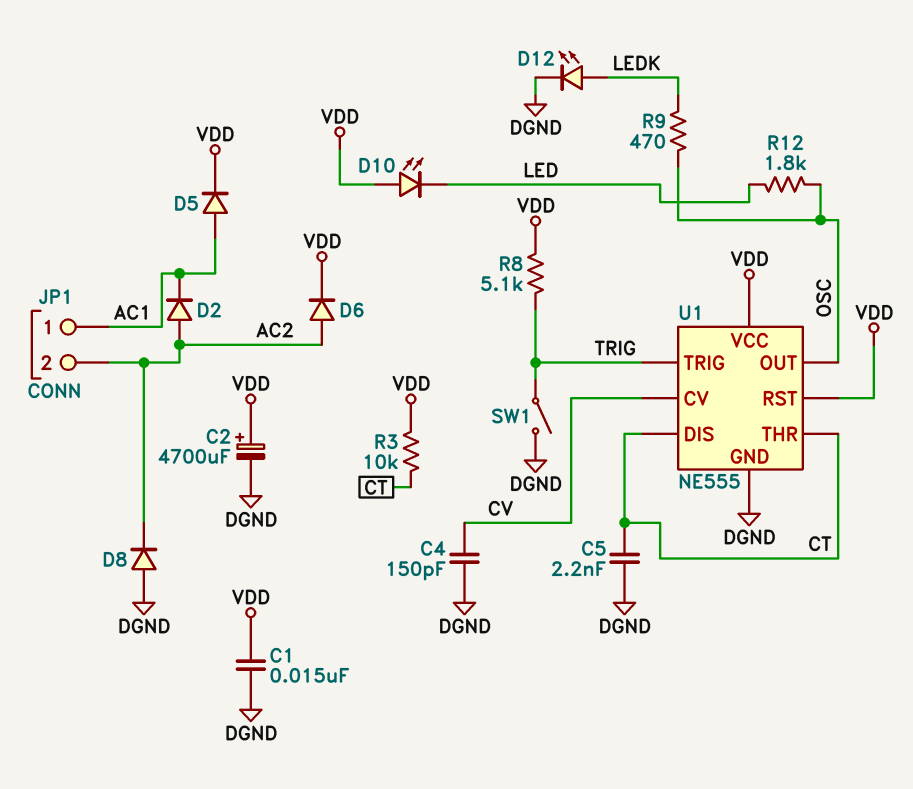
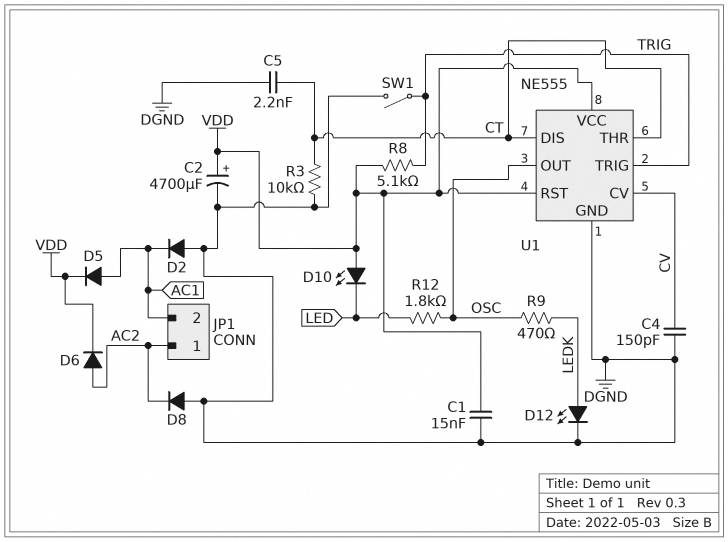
D2: diode (A AC2, K AC1) -> diode (A DGND, K AC1)
JP1 pin 1: AC1 -> AC2
JP1 pin 2: AC2 -> AC1
R3: 10k (CT, VDD) -> 10k (CT, DGND)

